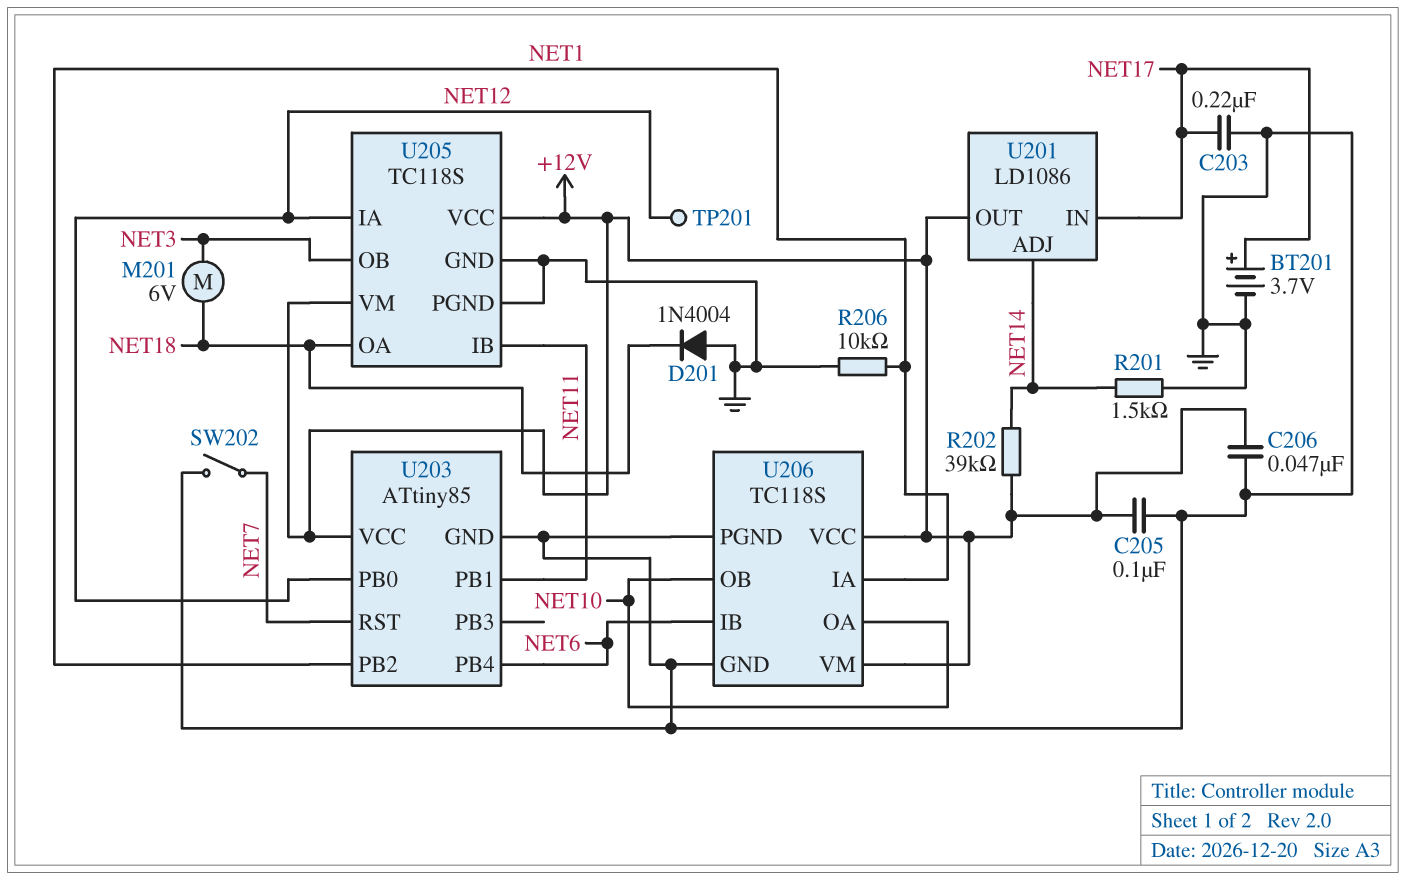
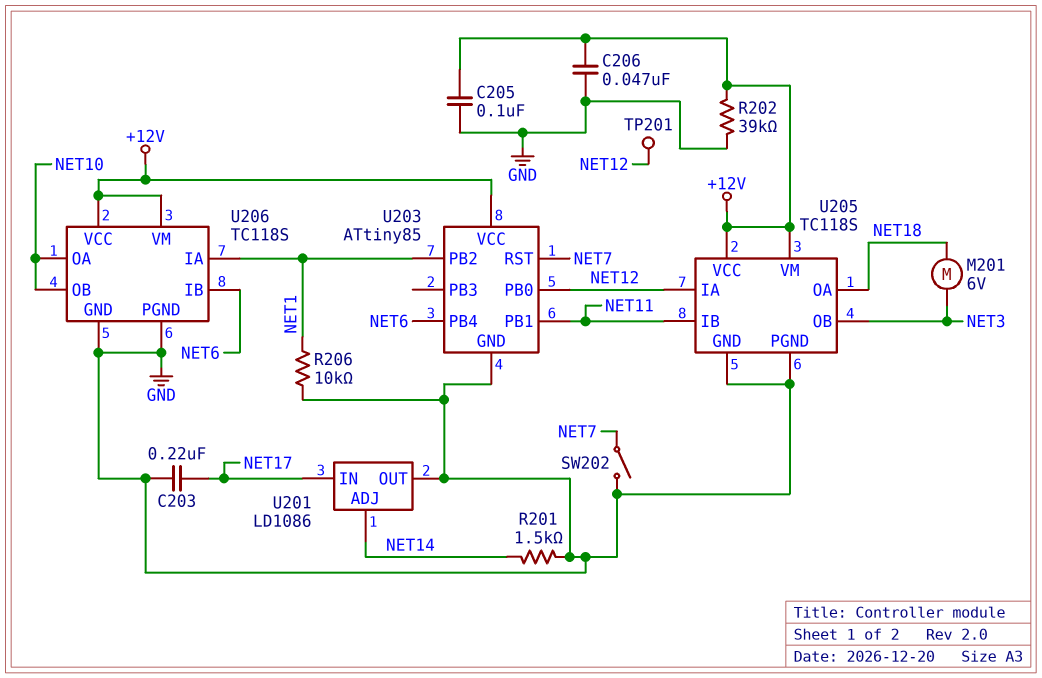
BT201: 3.7V (plus NET17, minus GND) -> none
D201: diode 1N4004 (A GND, K NET18) -> none
R202: 39k (+12V, NET14) -> 39k (+12V, GND)
U201 pin OUT: +12V -> GND

